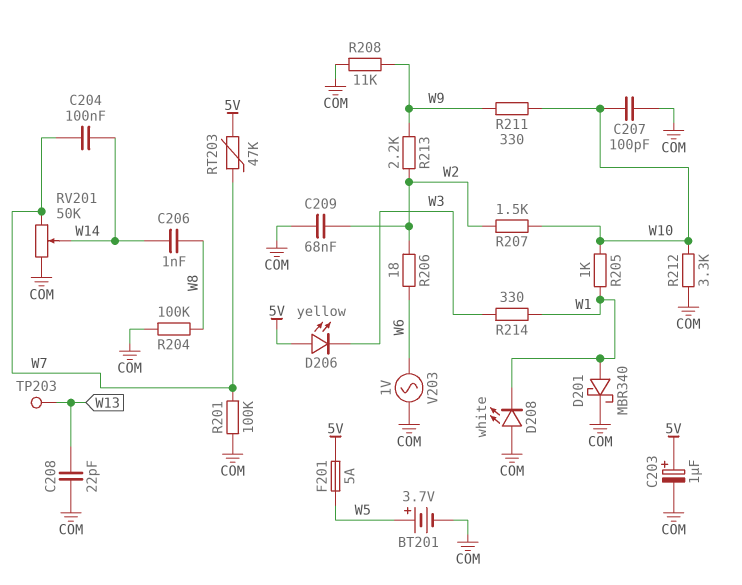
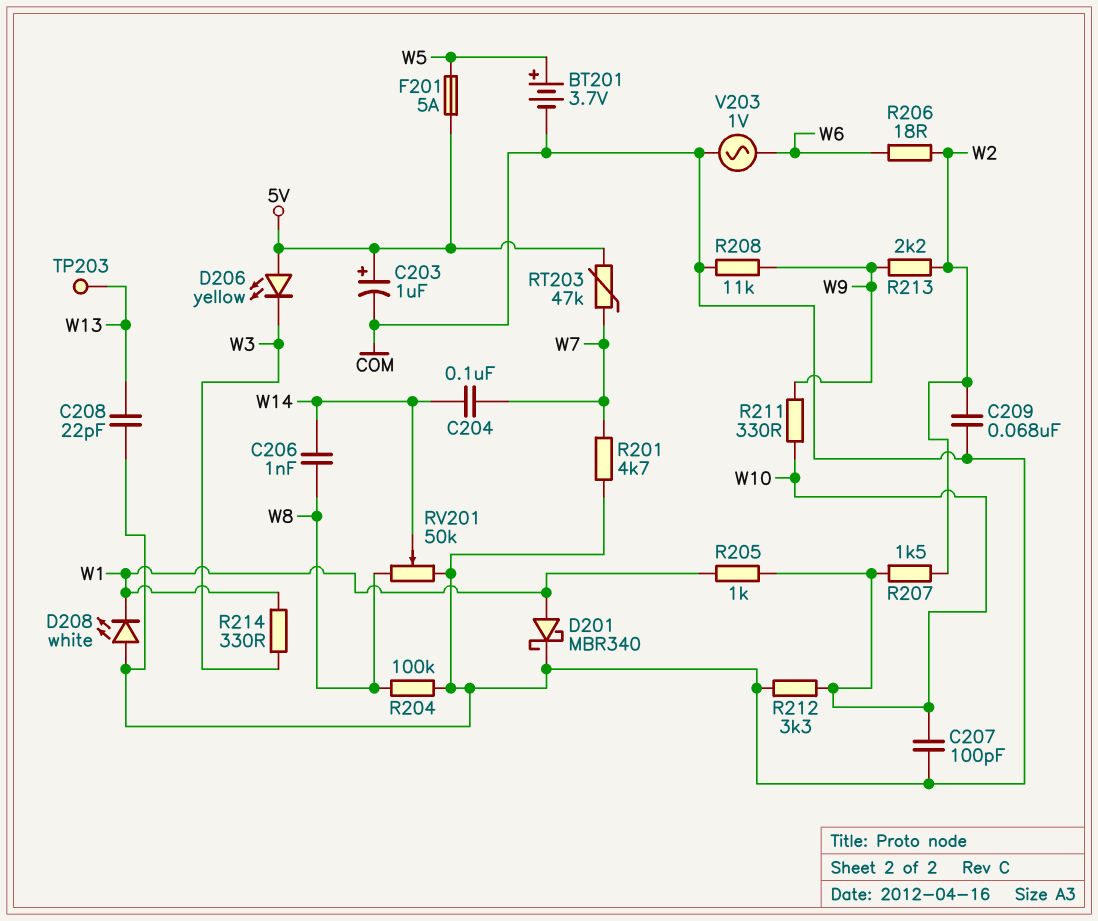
R201: 100k (COM, W7) -> 4.7k (COM, W7)
RV201: 50k (COM, W7, wiper W14) -> 50k (COM, W8, wiper W14)

